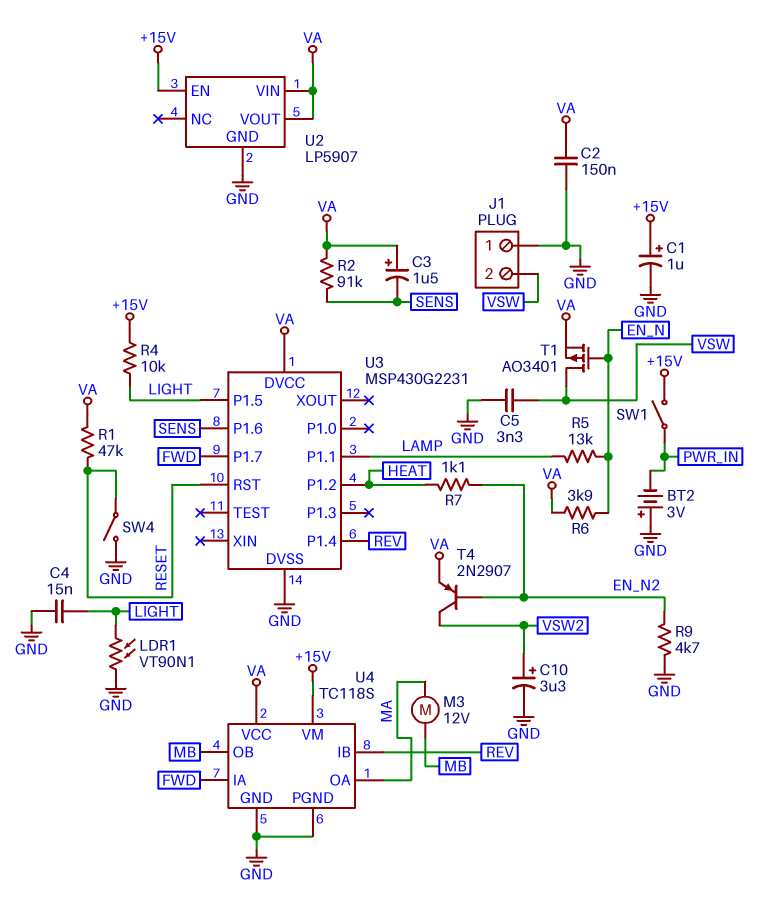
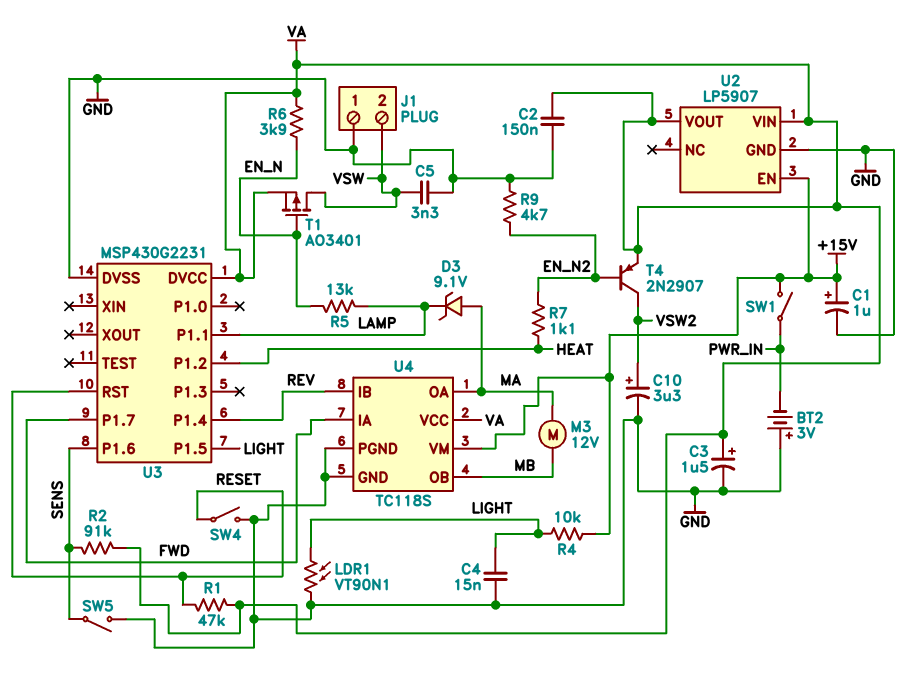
C3: 1.5uF (plus VA, minus SENS) -> 1.5uF (plus VA, minus GND)
D3: none -> zener 9.1V (A MA, K LAMP)
SW5: none -> switch (GND, SENS)

